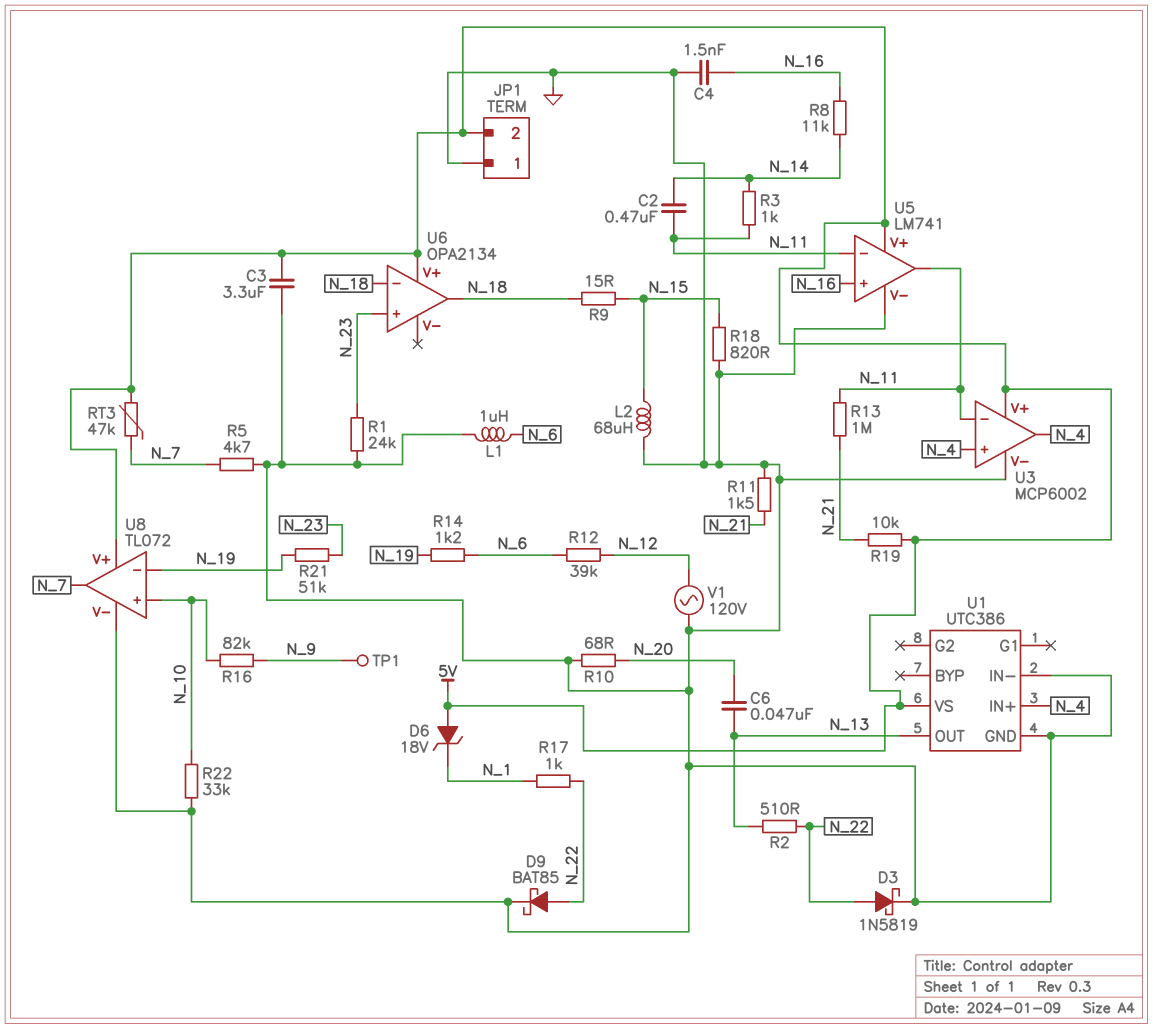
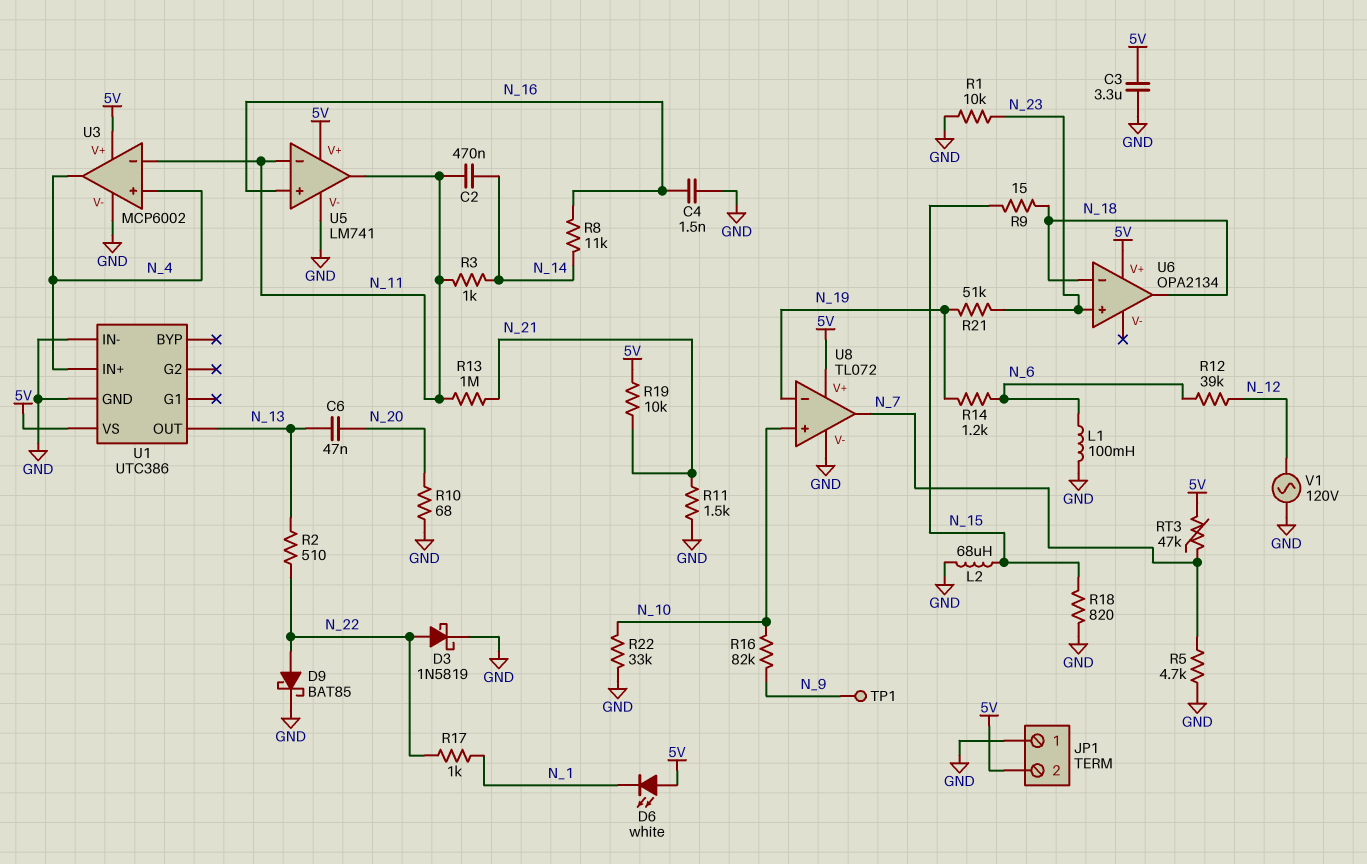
D6: zener 18V (A 5V, K N_1) -> LED white (A 5V, K N_1)
L1: 1uH (GND, N_6) -> 100mH (GND, N_6)
R1: 24k (GND, N_23) -> 10k (GND, N_23)

